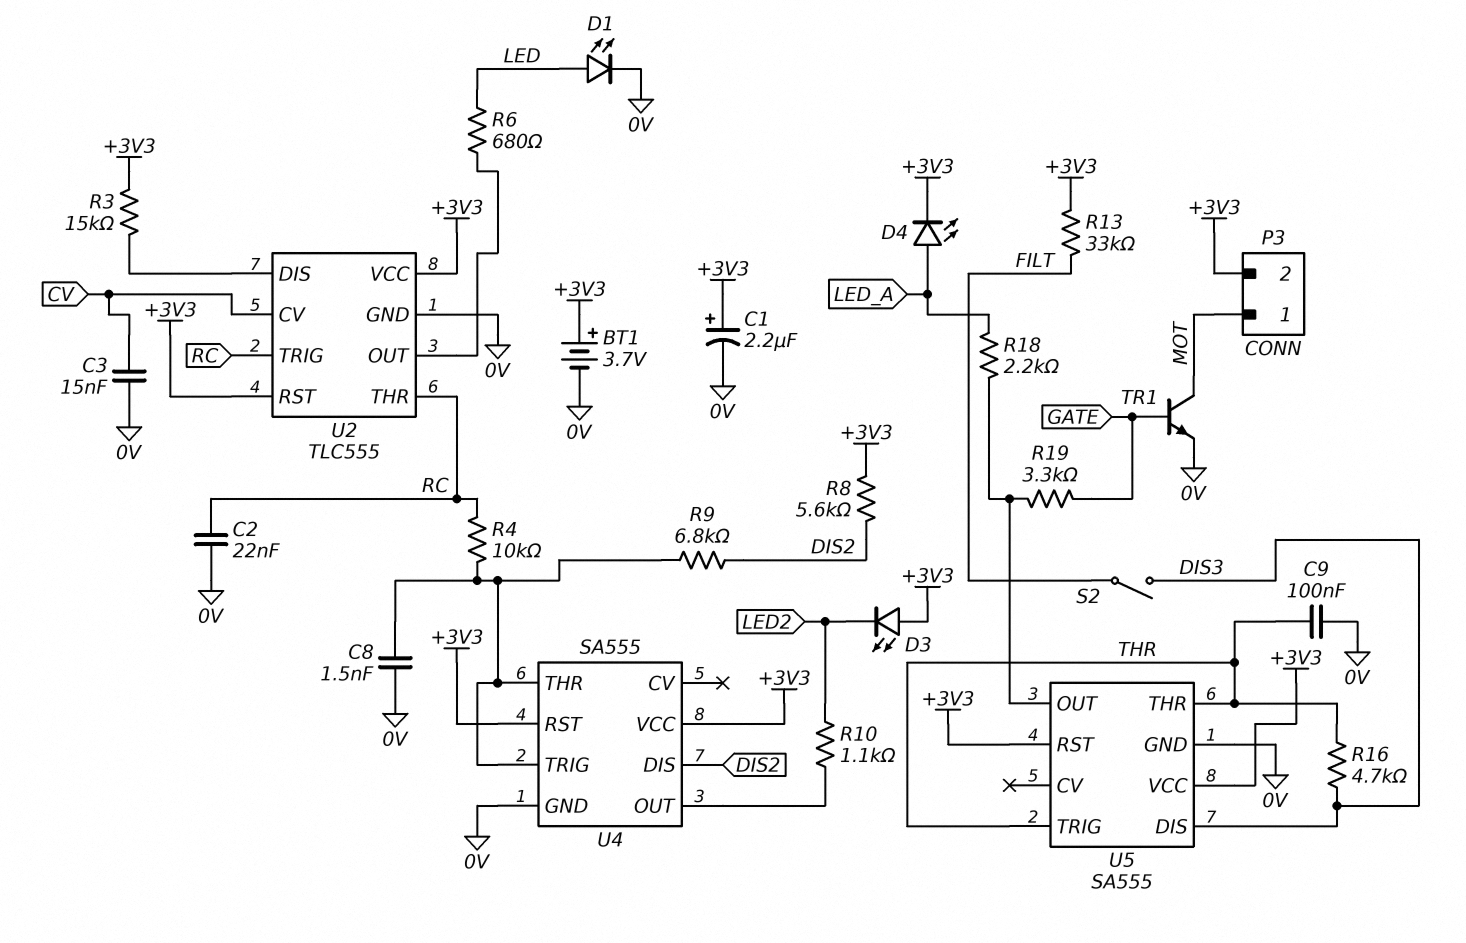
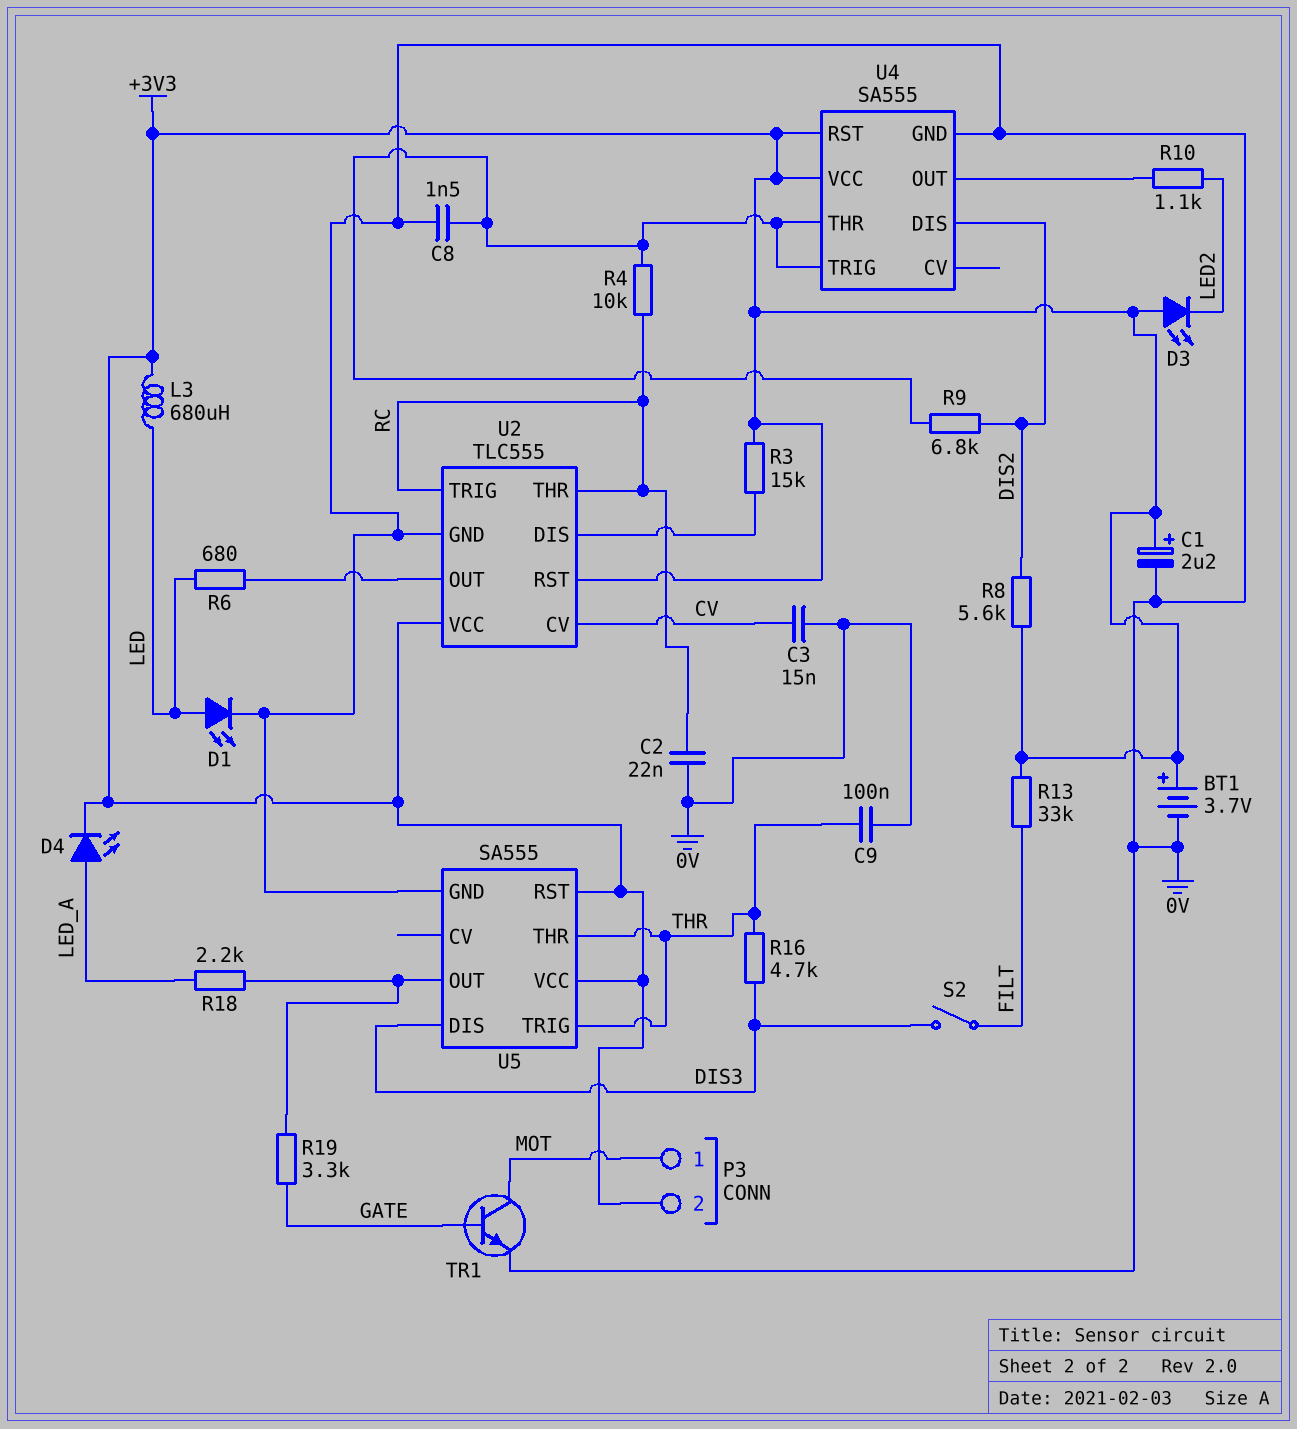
L3: none -> 680uH (+3V3, LED)

